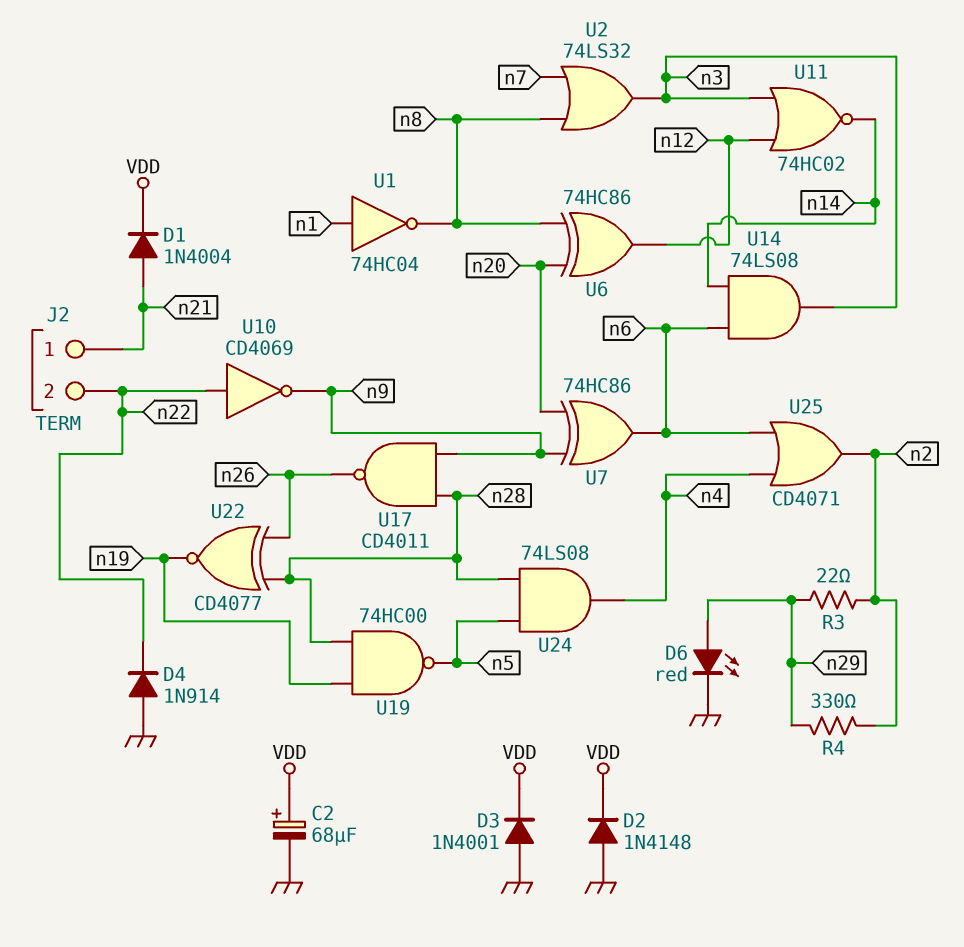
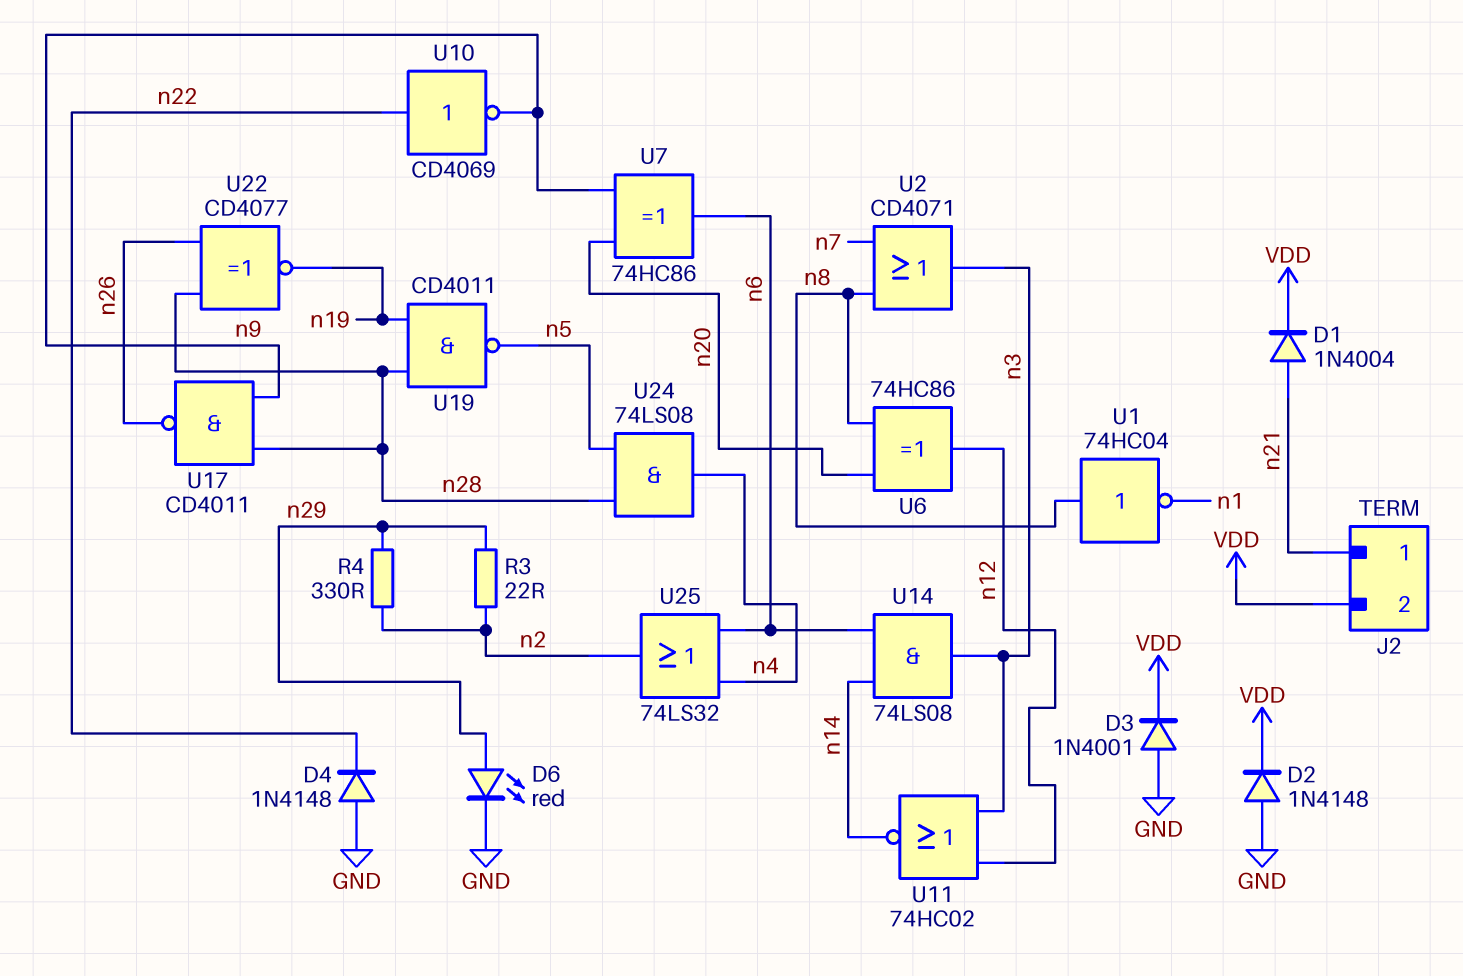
C2: 68uF (plus VDD, minus GND) -> none
D4: diode 1N914 (A GND, K n22) -> diode 1N4148 (A GND, K n22)
J2 pin 2: n22 -> VDD
U1: NOT 74HC04 (in n1, out n8) -> NOT 74HC04 (in n8, out n1)
U2: OR 74LS32 (in n7, in n8, out n3) -> OR CD4071 (in n7, in n8, out n3)
U19: NAND 74HC00 (in n19, in n28, out n5) -> NAND CD4011 (in n19, in n28, out n5)
U25: OR CD4071 (in n4, in n6, out n2) -> OR 74LS32 (in n4, in n6, out n2)

